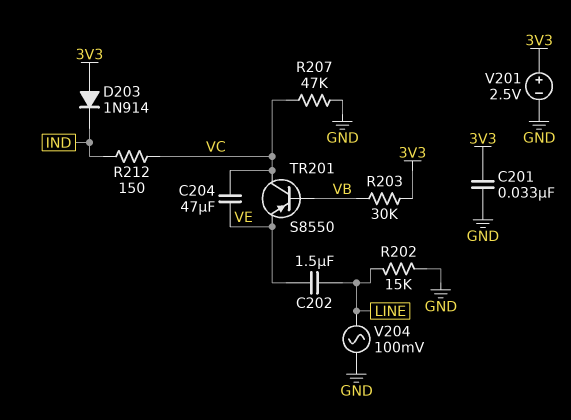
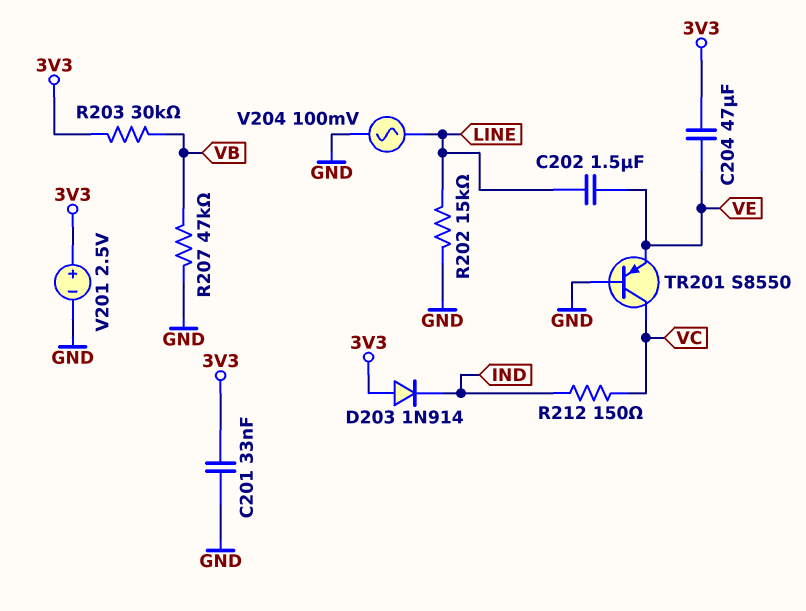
C204: 47uF (VC, VE) -> 47uF (3V3, VE)
R207: 47k (GND, VC) -> 47k (GND, VB)
TR201: PNP S8550 (B VB, C VC, E VE) -> PNP S8550 (B GND, C VC, E VE)

